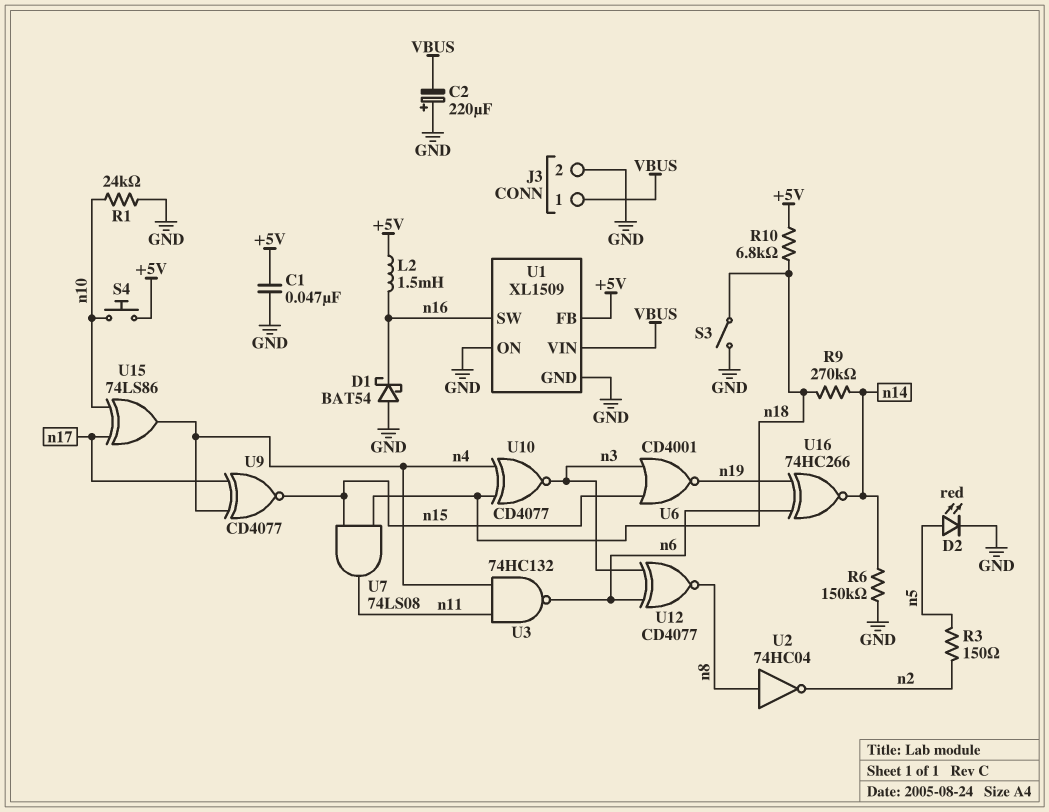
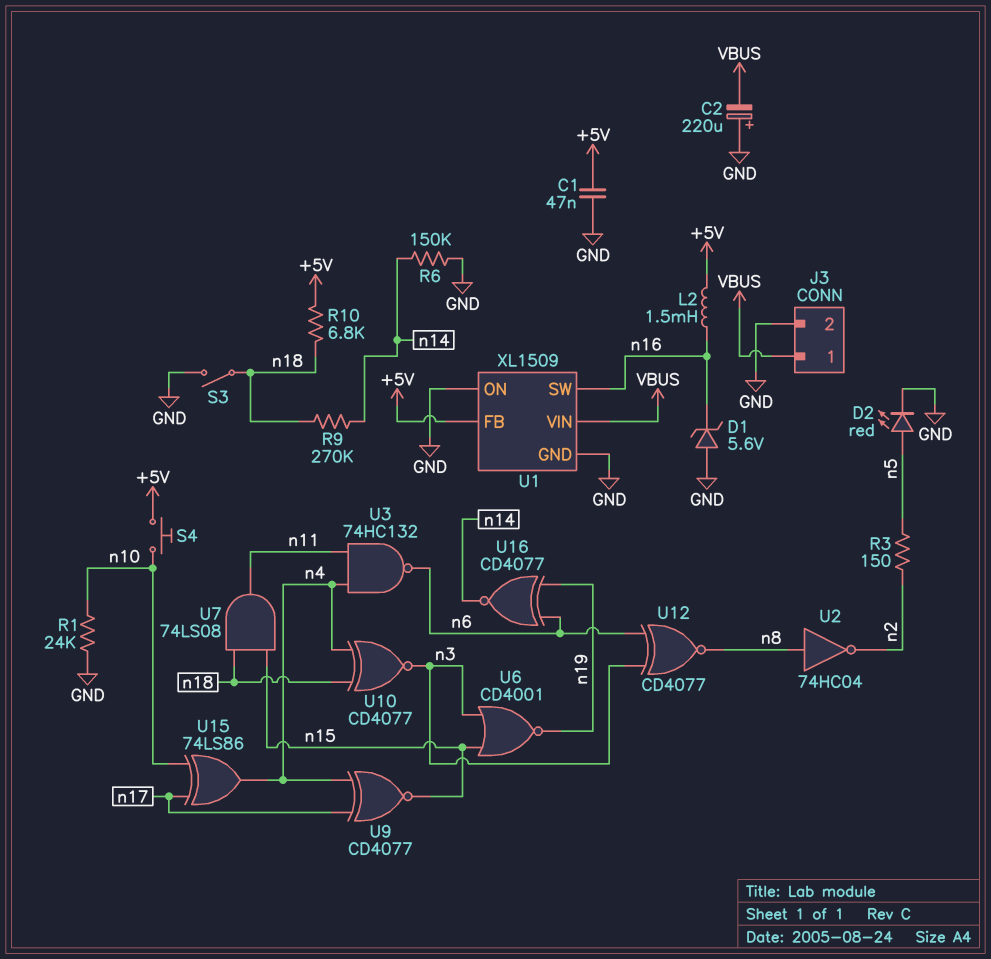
D1: schottky BAT54 (A GND, K n16) -> zener 5.6V (A GND, K n16)
U16: XNOR 74HC266 (in n6, in n19, out n14) -> XNOR CD4077 (in n6, in n19, out n14)

